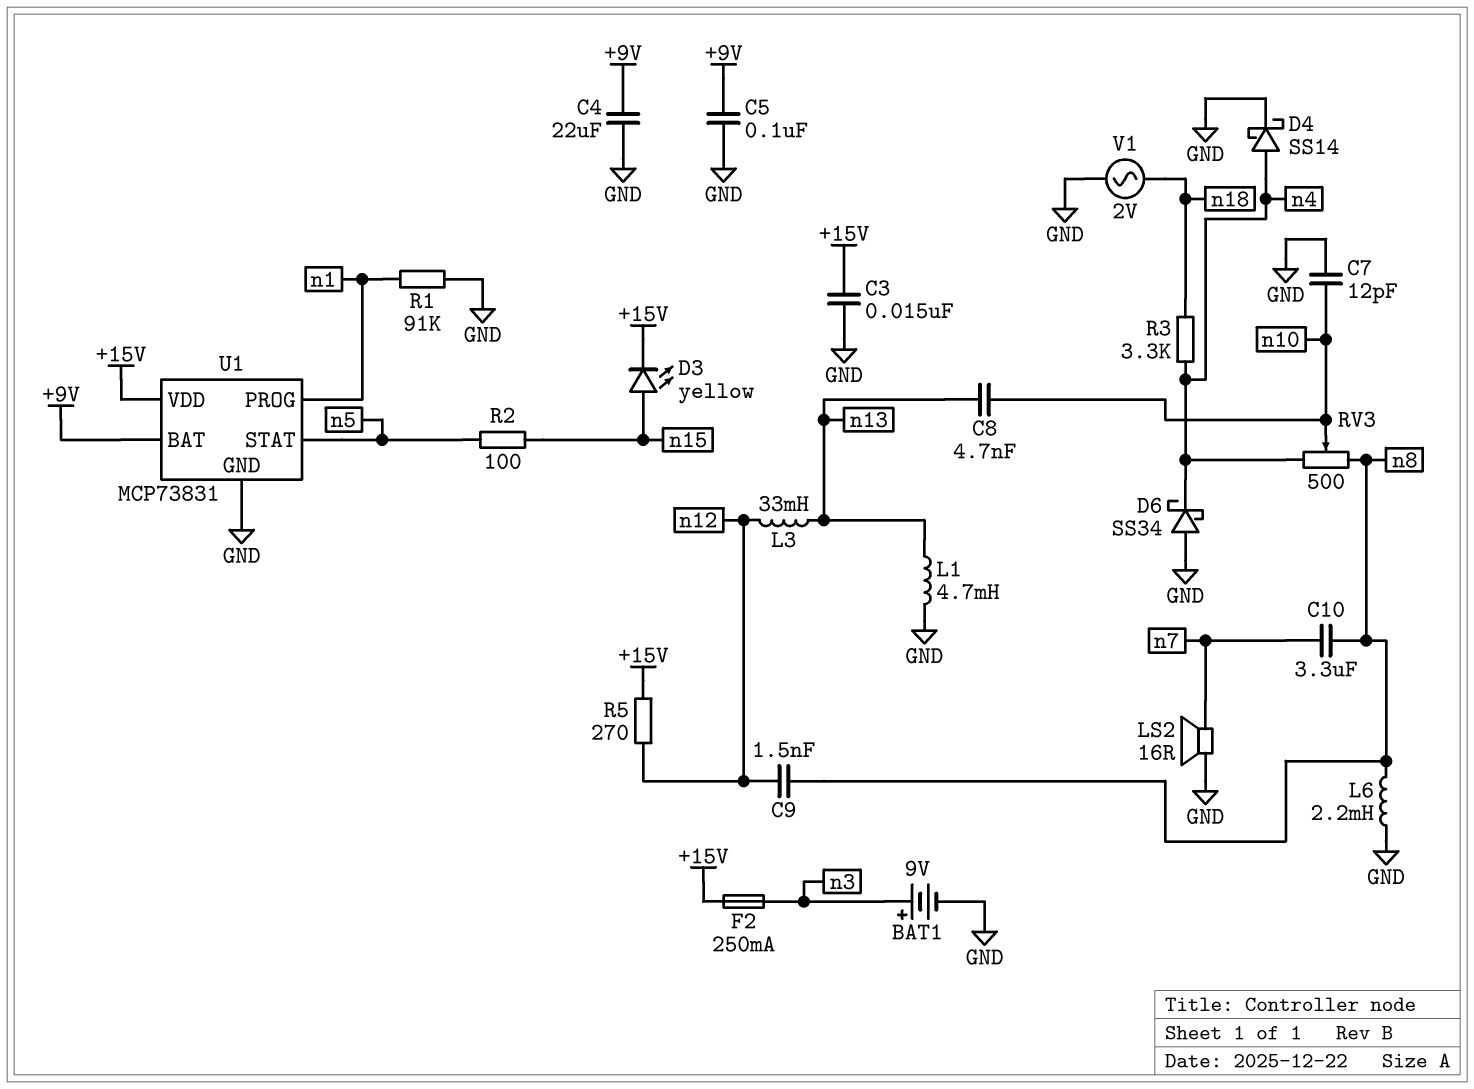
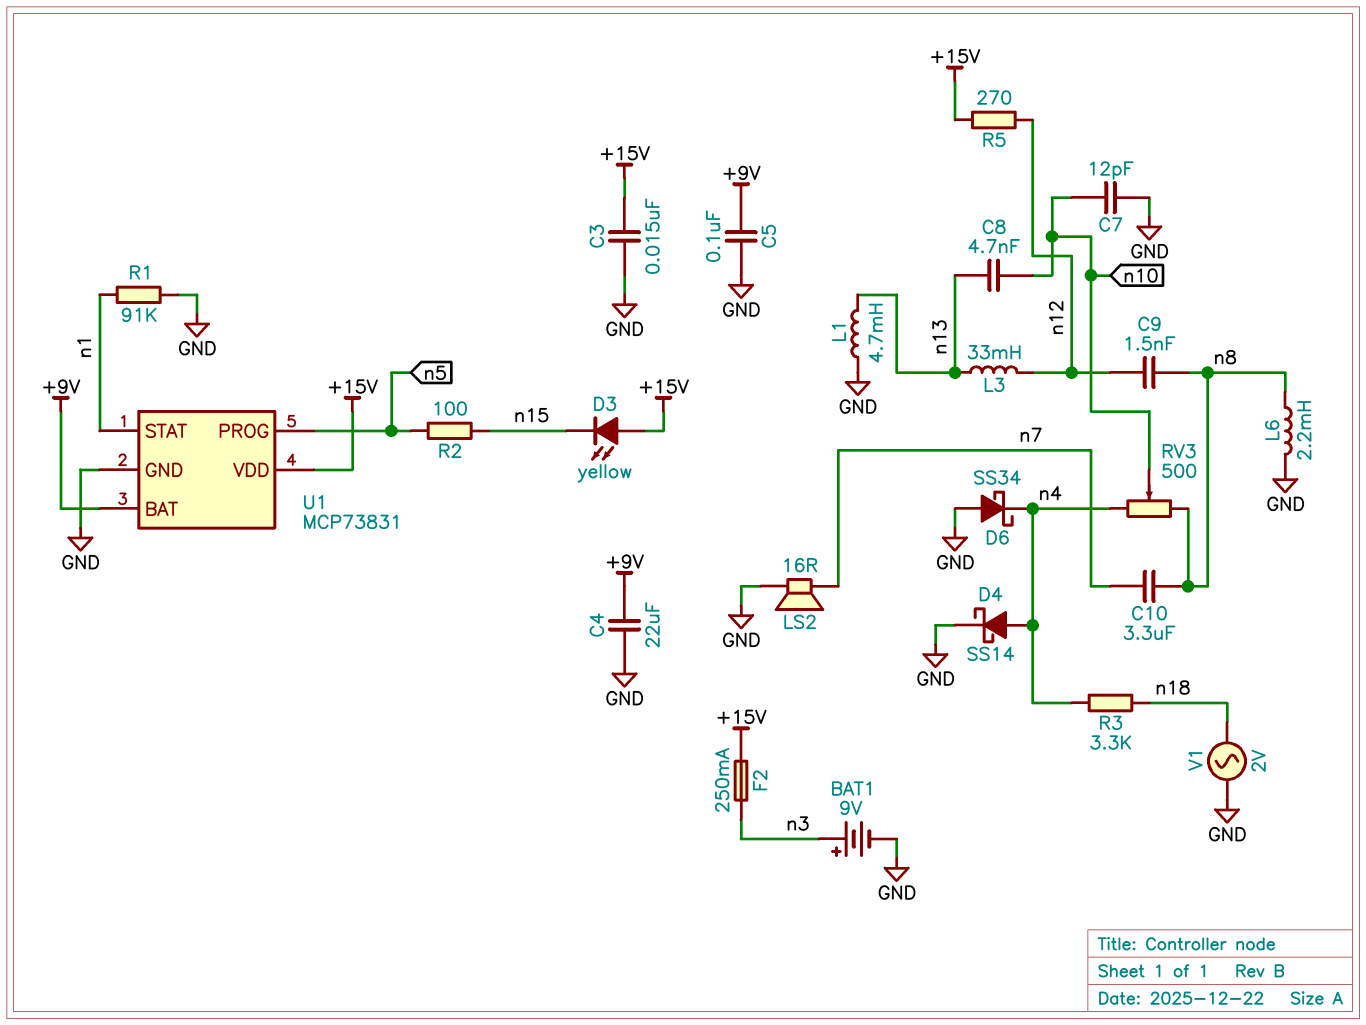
D3: LED yellow (A n15, K +15V) -> LED yellow (A +15V, K n15)
U1 pin PROG: n1 -> n5
U1 pin STAT: n5 -> n1

